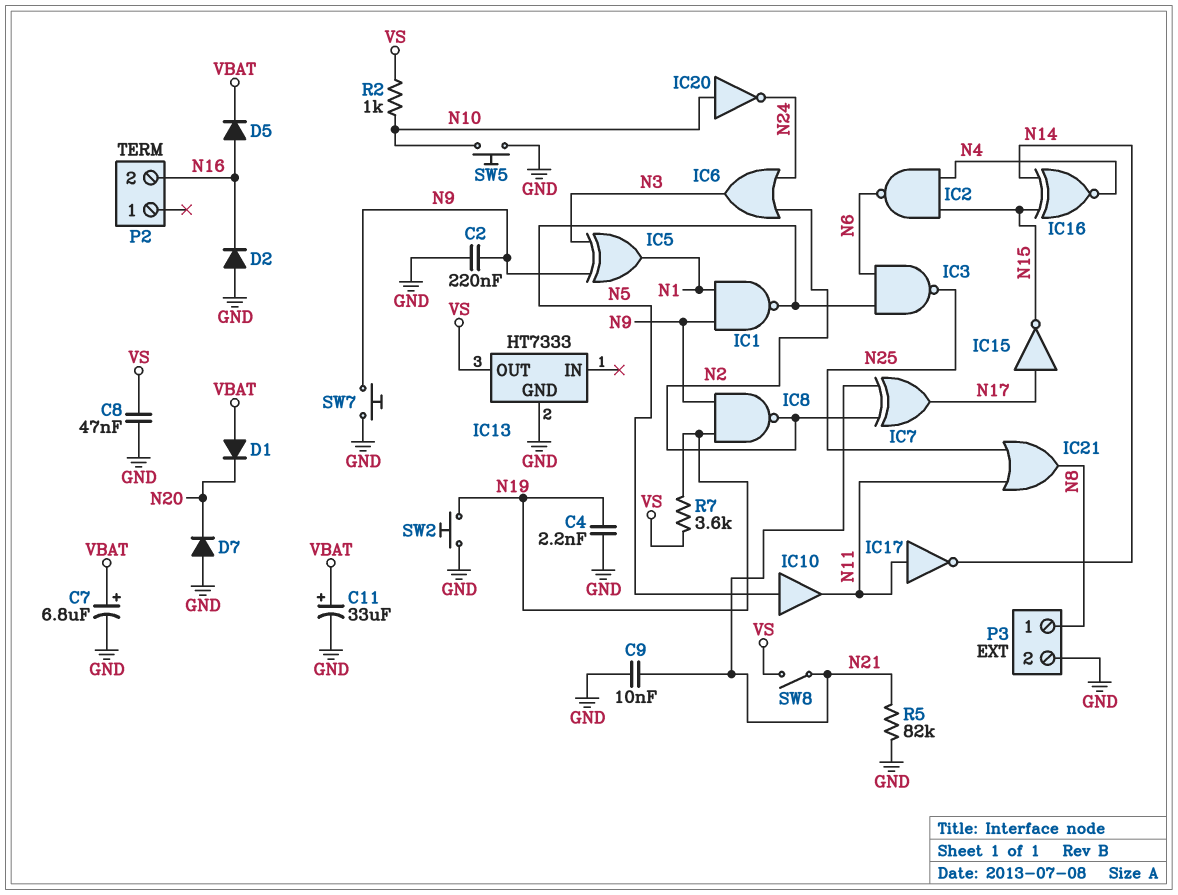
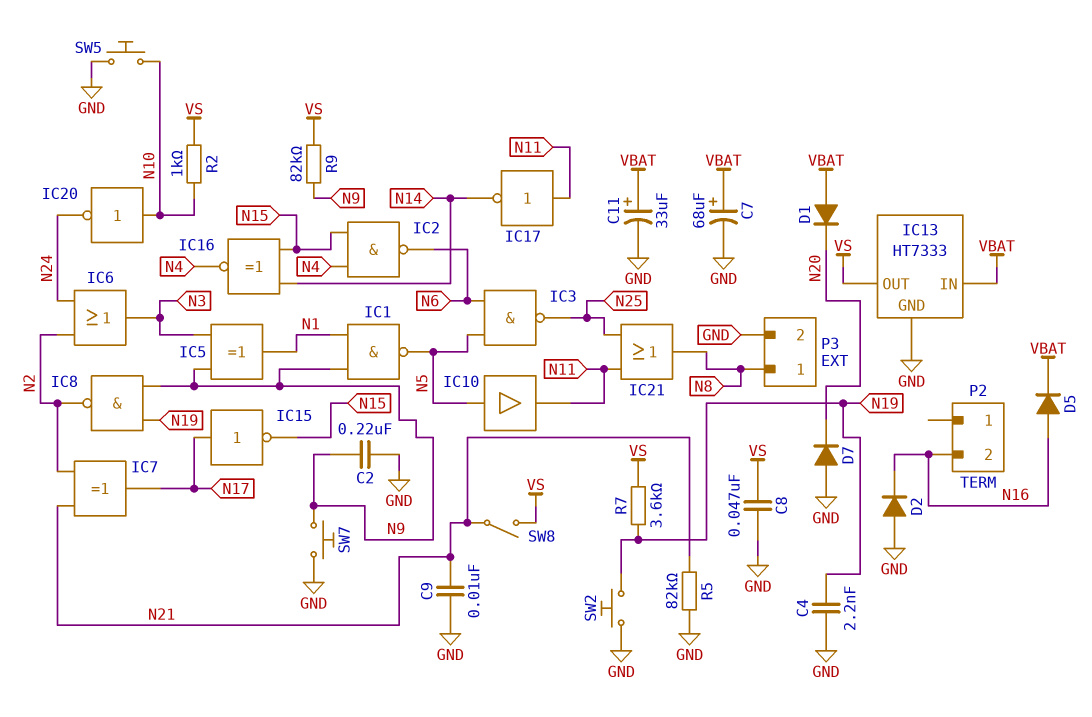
C7: 6.8uF (plus VBAT, minus GND) -> 68uF (plus VBAT, minus GND)
IC13 pin IN: none -> VBAT
R9: none -> 82k (N9, VS)

